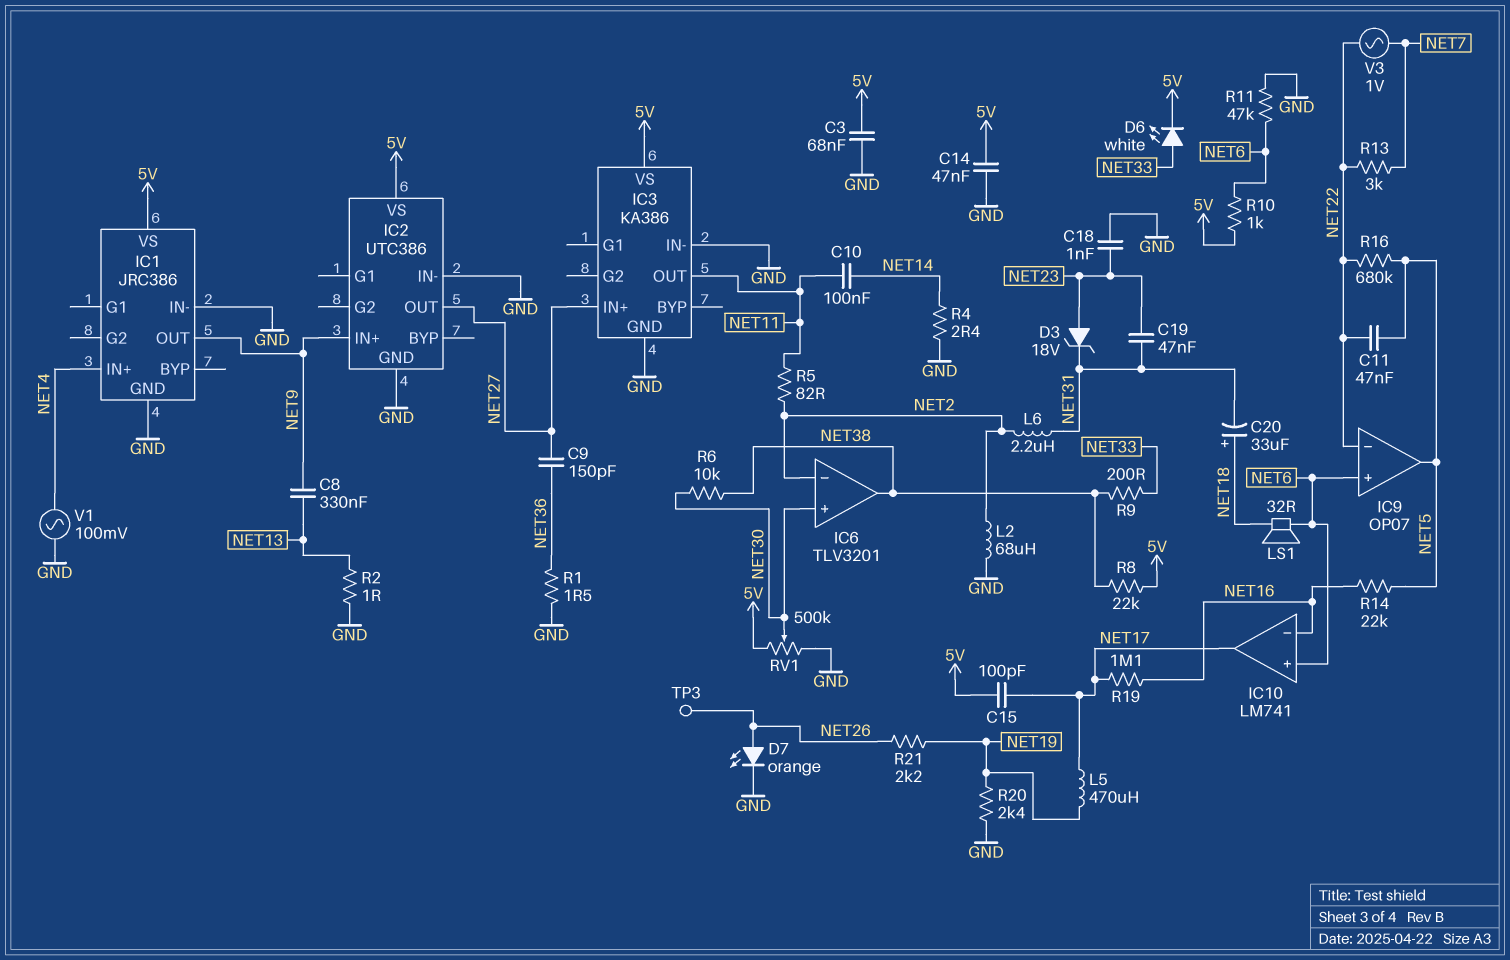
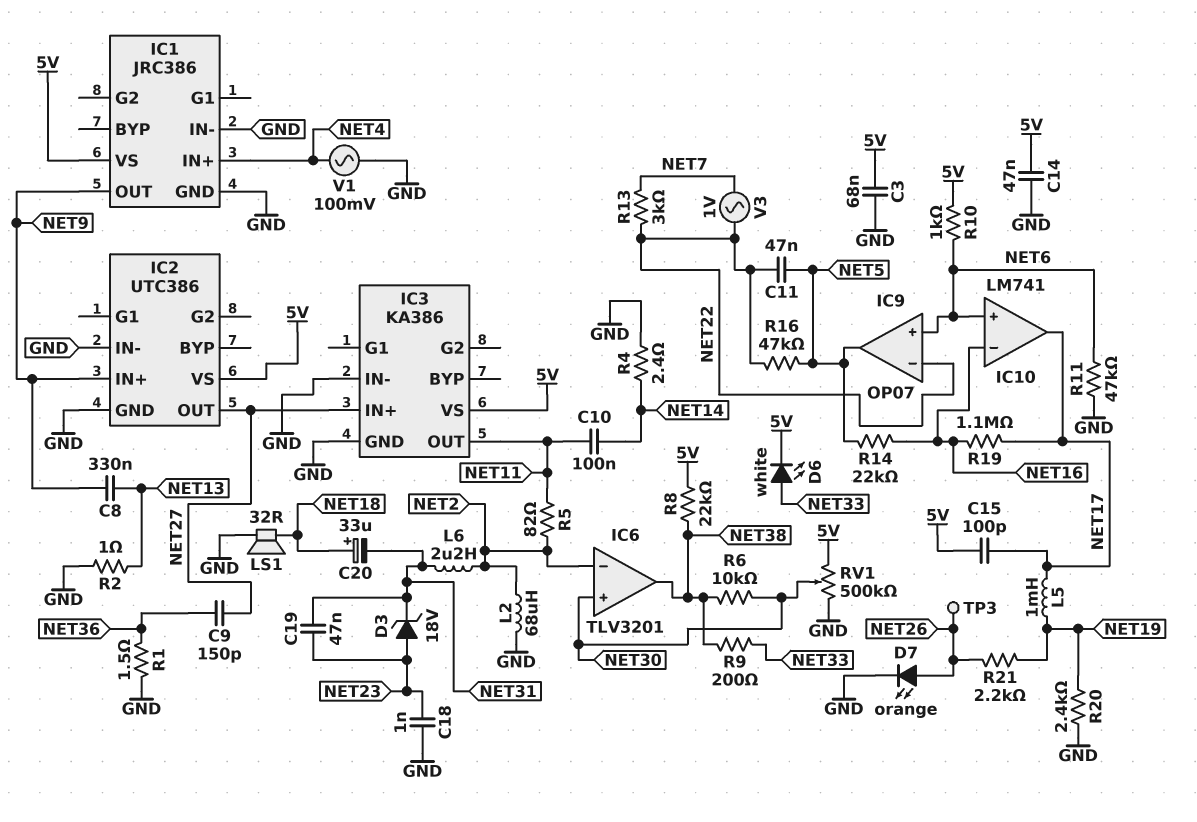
L5: 470uH (NET17, NET19) -> 1mH (NET17, NET19)
LS1: speaker 32R (NET6, NET18) -> speaker 32R (GND, NET18)
R16: 680k (NET5, NET22) -> 47k (NET5, NET22)

